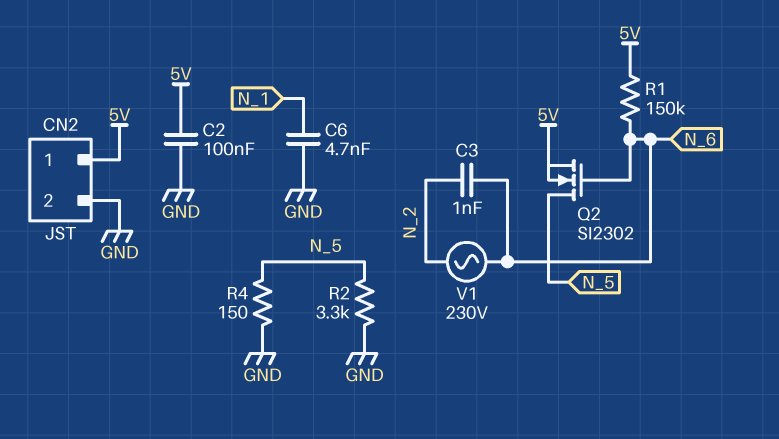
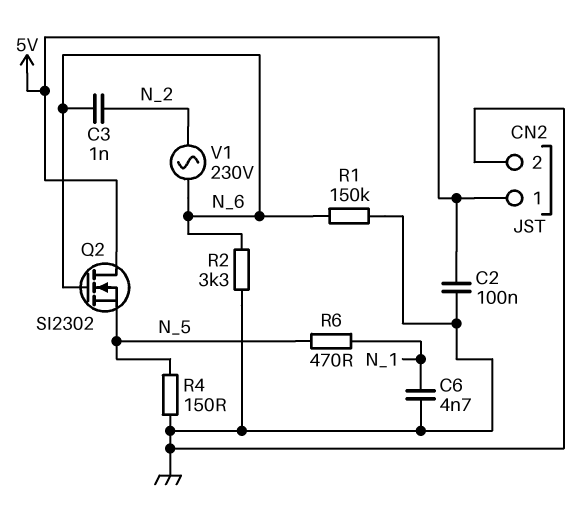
Q2: NMOS SI2302 (G N_6, D N_5, S 5V) -> NMOS SI2302 (G N_6, D 5V, S N_5)
R1: 150k (5V, N_6) -> 150k (GND, N_6)
R2: 3.3k (GND, N_5) -> 3.3k (GND, N_6)
R6: none -> 470 (N_1, N_5)

